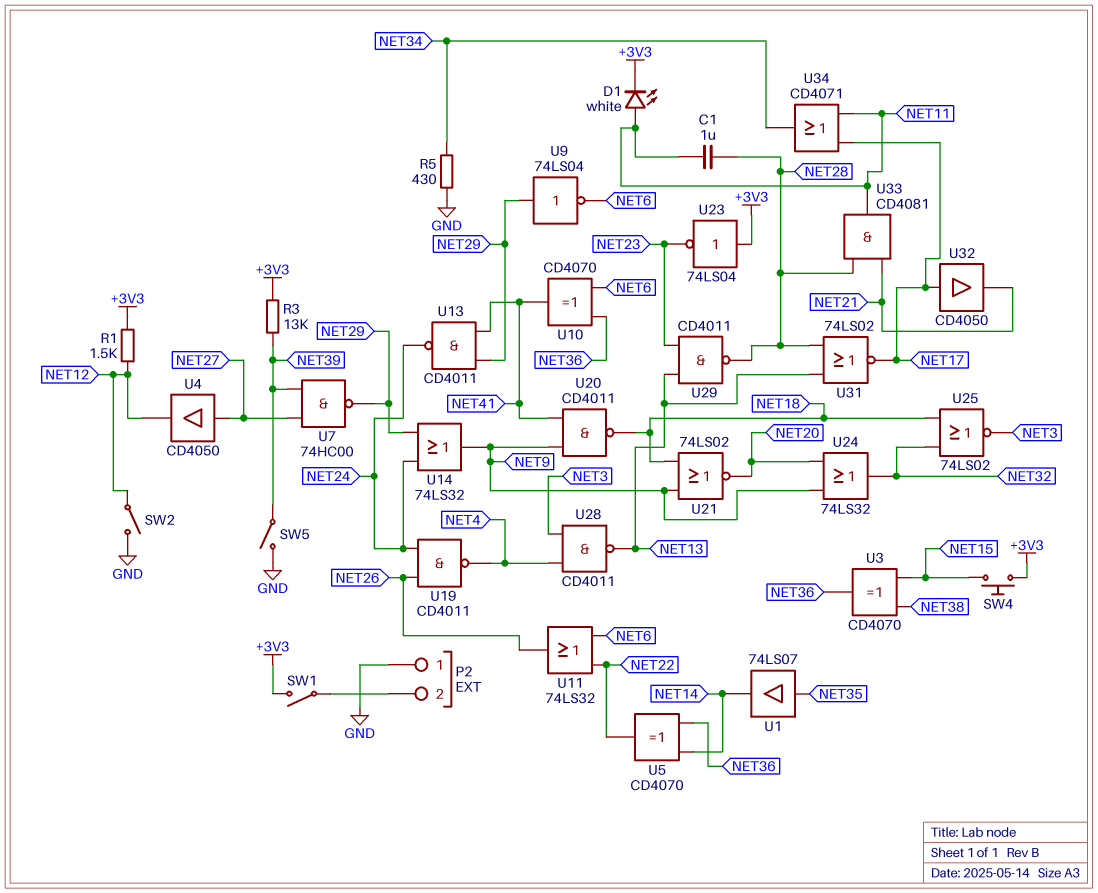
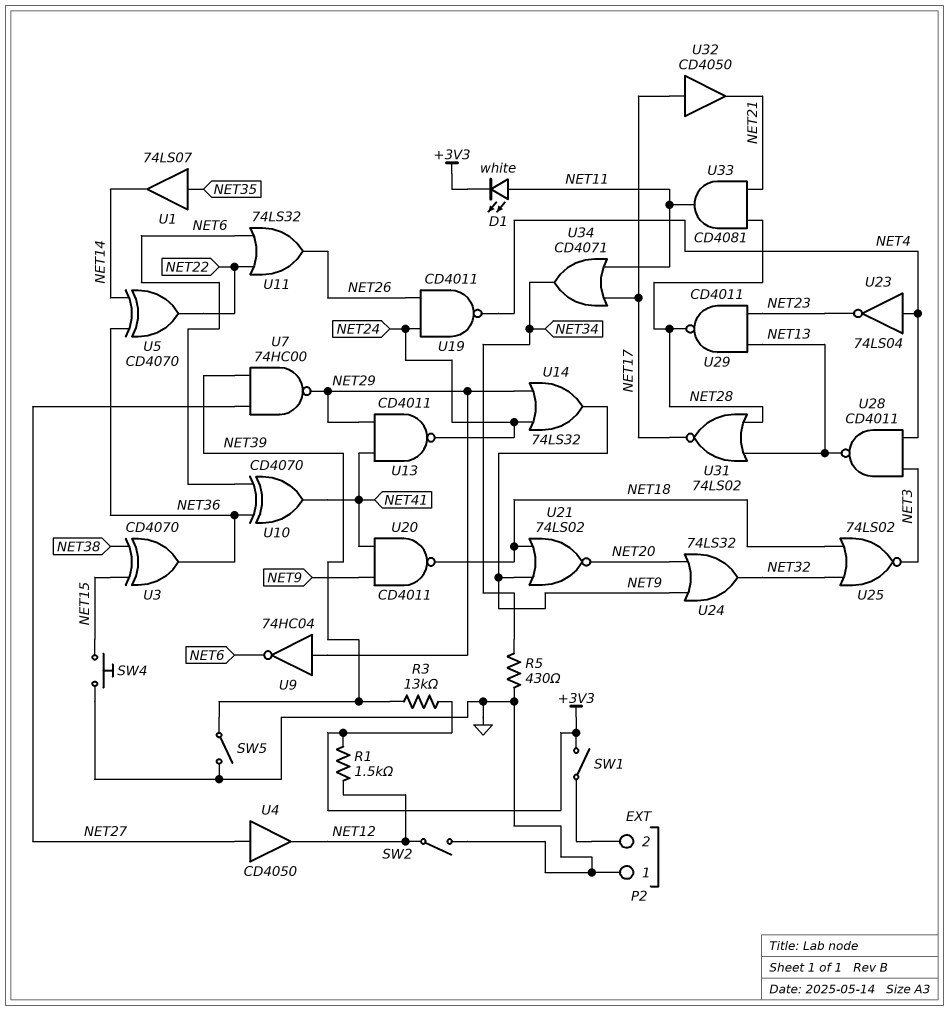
C1: 1uF (NET11, NET28) -> none
SW4: button (+3V3, NET15) -> button (GND, NET15)
U9: NOT 74LS04 (in NET29, out NET6) -> NOT 74HC04 (in NET29, out NET6)
U23: NOT 74LS04 (in +3V3, out NET23) -> NOT 74LS04 (in NET4, out NET23)

